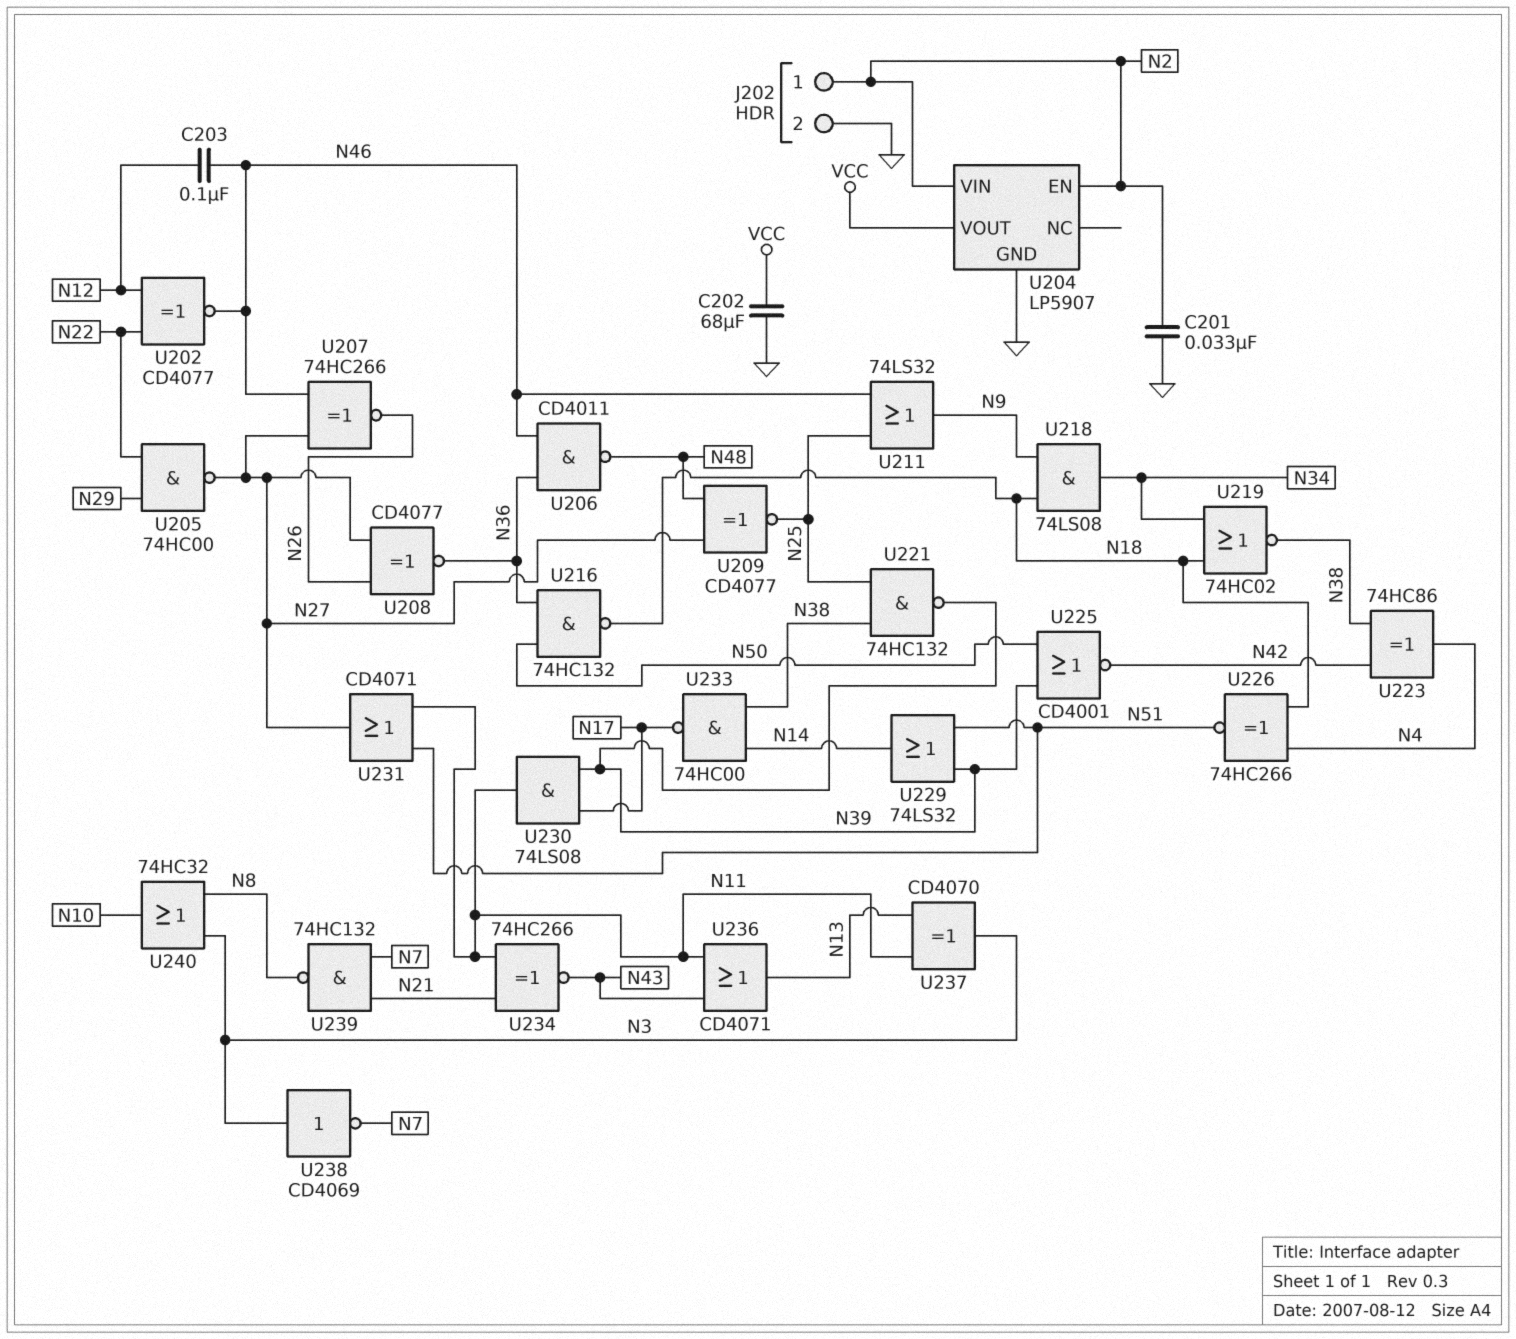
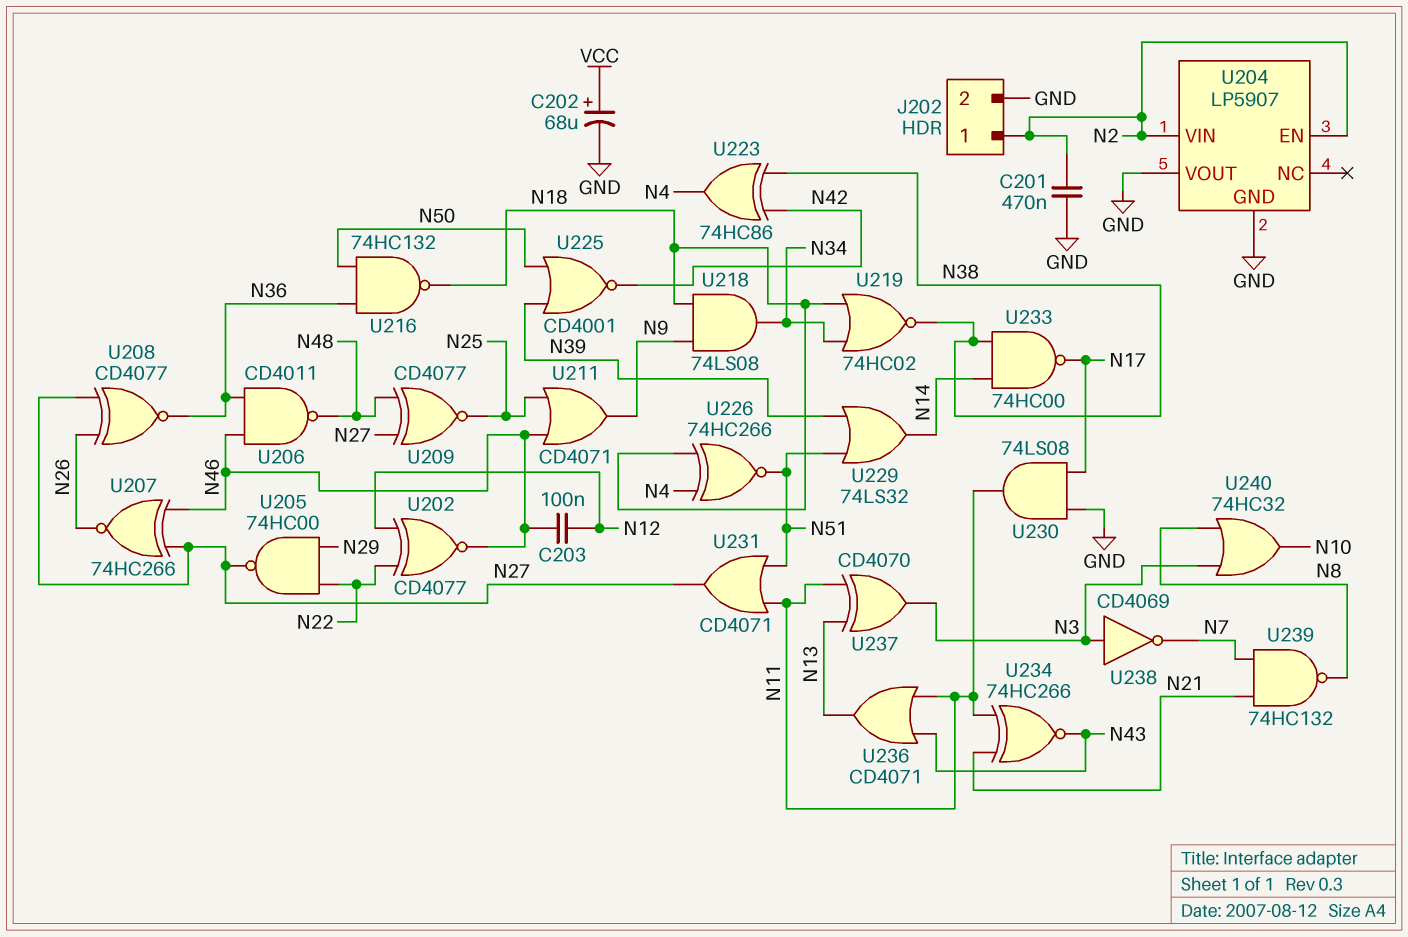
C201: 33nF (GND, N2) -> 470nF (GND, N2)
C202: 68uF (GND, VCC) -> 68uF (plus VCC, minus GND)
U204 pin VOUT: VCC -> GND
U211: OR 74LS32 (in N25, in N46, out N9) -> OR CD4071 (in N25, in N46, out N9)
U221: NAND 74HC132 (in N25, in N38, out N39) -> none
U230: AND 74LS08 (in N17, in N39, out N11) -> AND 74LS08 (in GND, in N17, out N11)

